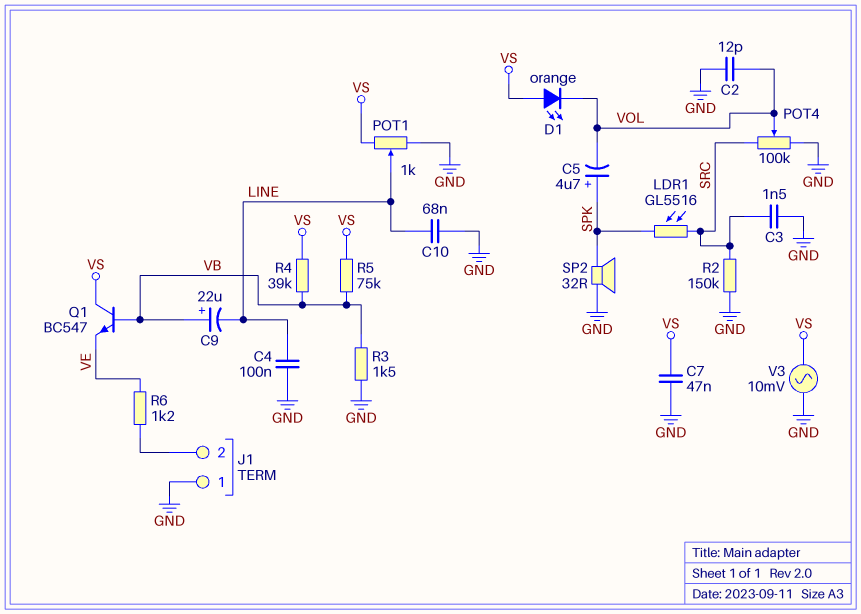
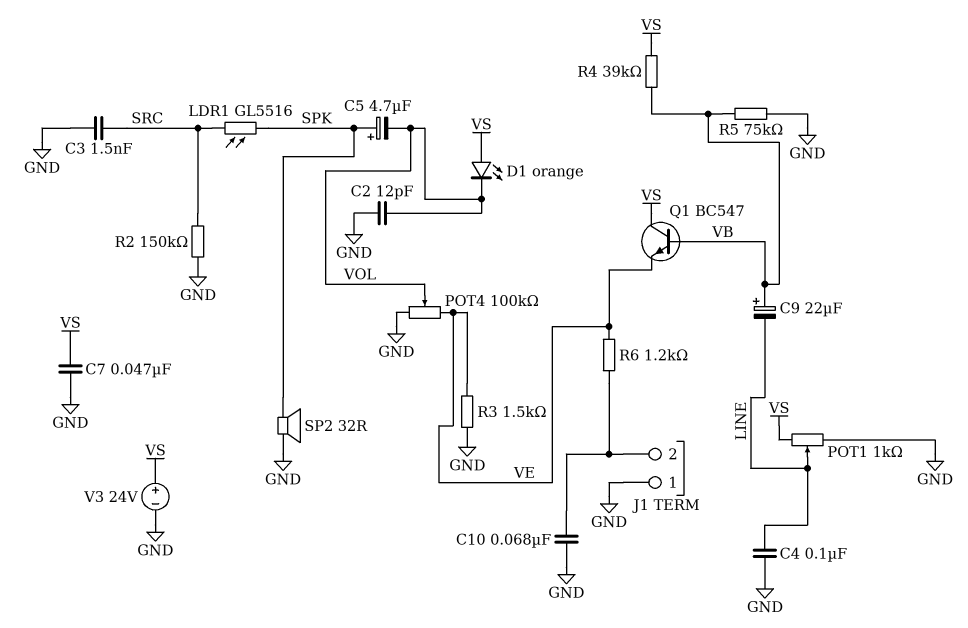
C10: 68nF (GND, LINE) -> 68nF (GND, J1/2)
POT4: 100k (GND, SRC, wiper VOL) -> 100k (GND, VE, wiper VOL)
R3: 1.5k (GND, VB) -> 1.5k (GND, VE)
R5: 75k (VB, VS) -> 75k (GND, VB)
V3: AC 10mV (GND, VS) -> 24V (plus VS, minus GND)

